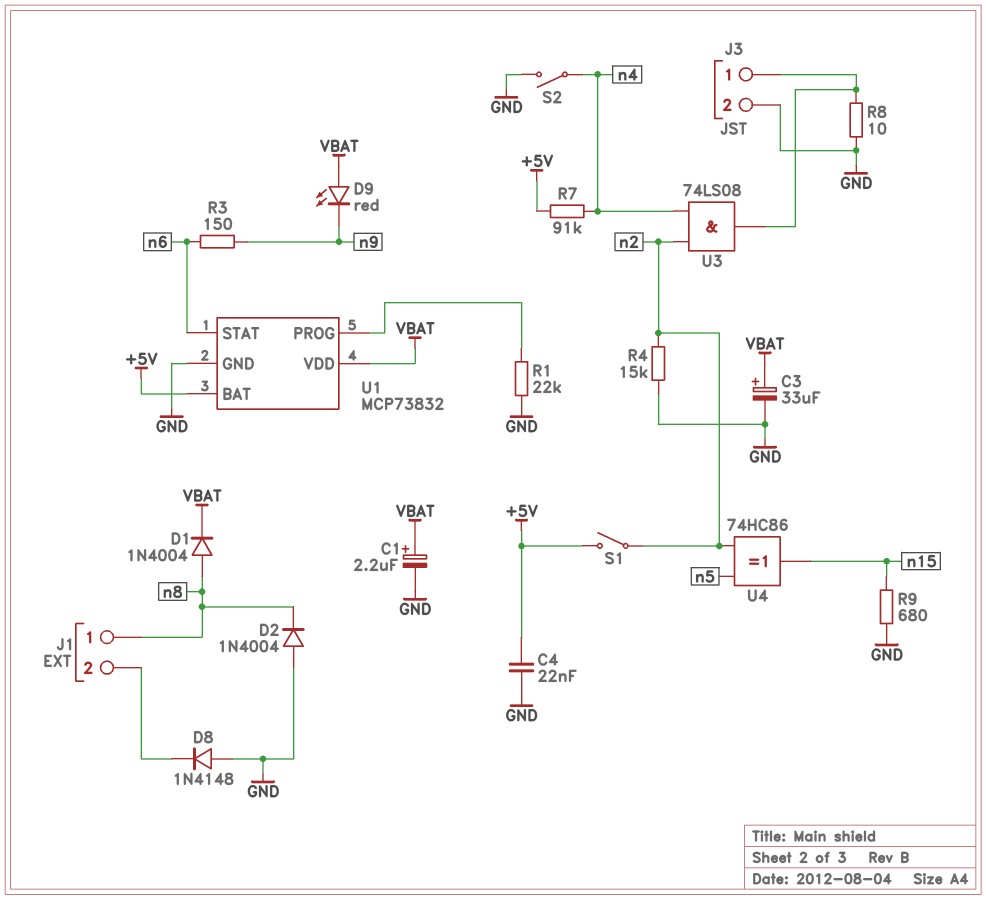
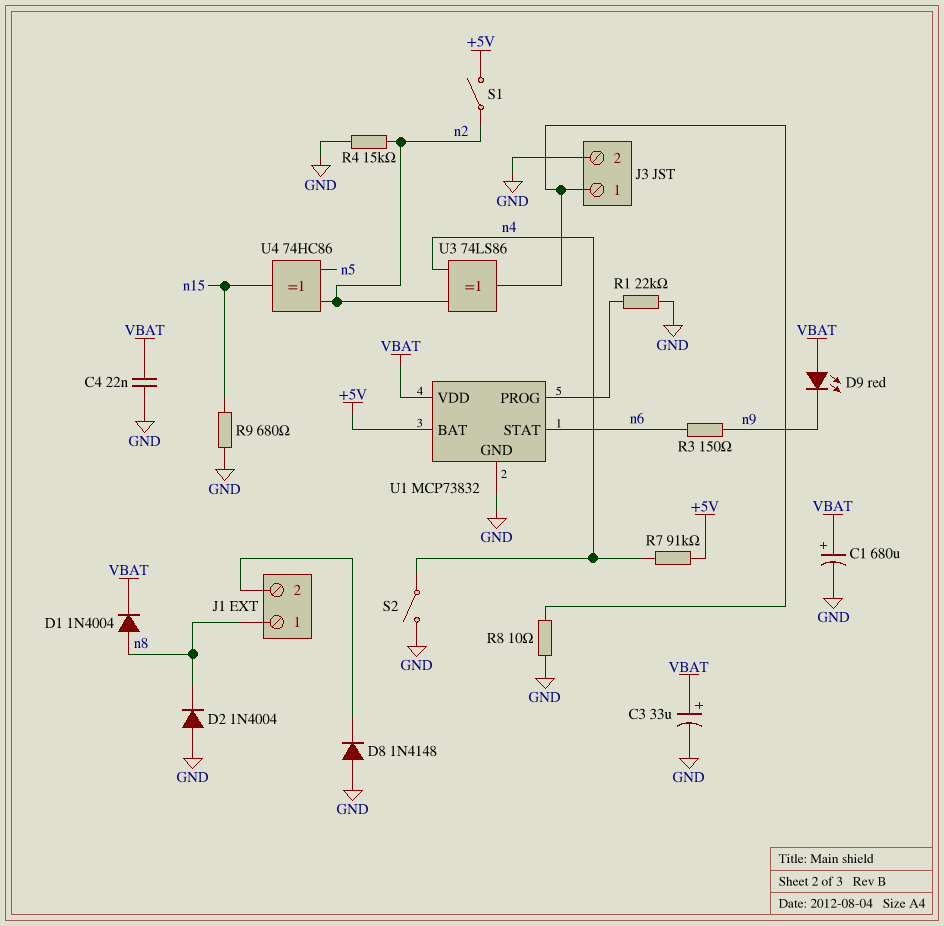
C1: 2.2uF (plus VBAT, minus GND) -> 680uF (plus VBAT, minus GND)
C4: 22nF (+5V, GND) -> 22nF (GND, VBAT)
U3: AND 74LS08 (in n2, in n4, out J3/1) -> XOR 74LS86 (in n2, in n4, out J3/1)

